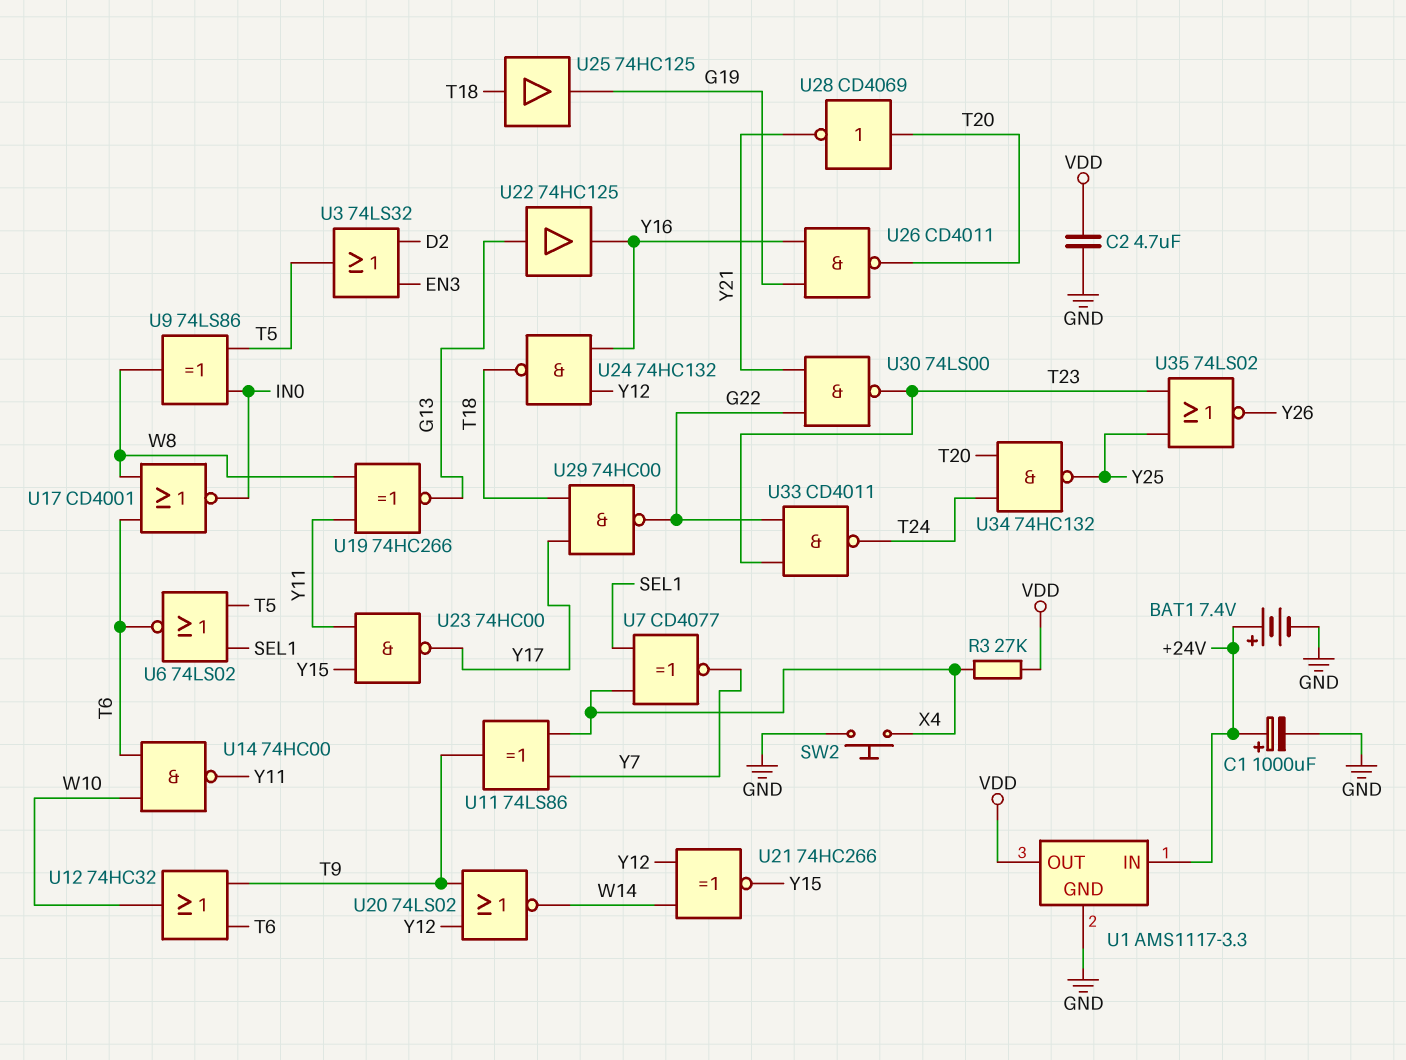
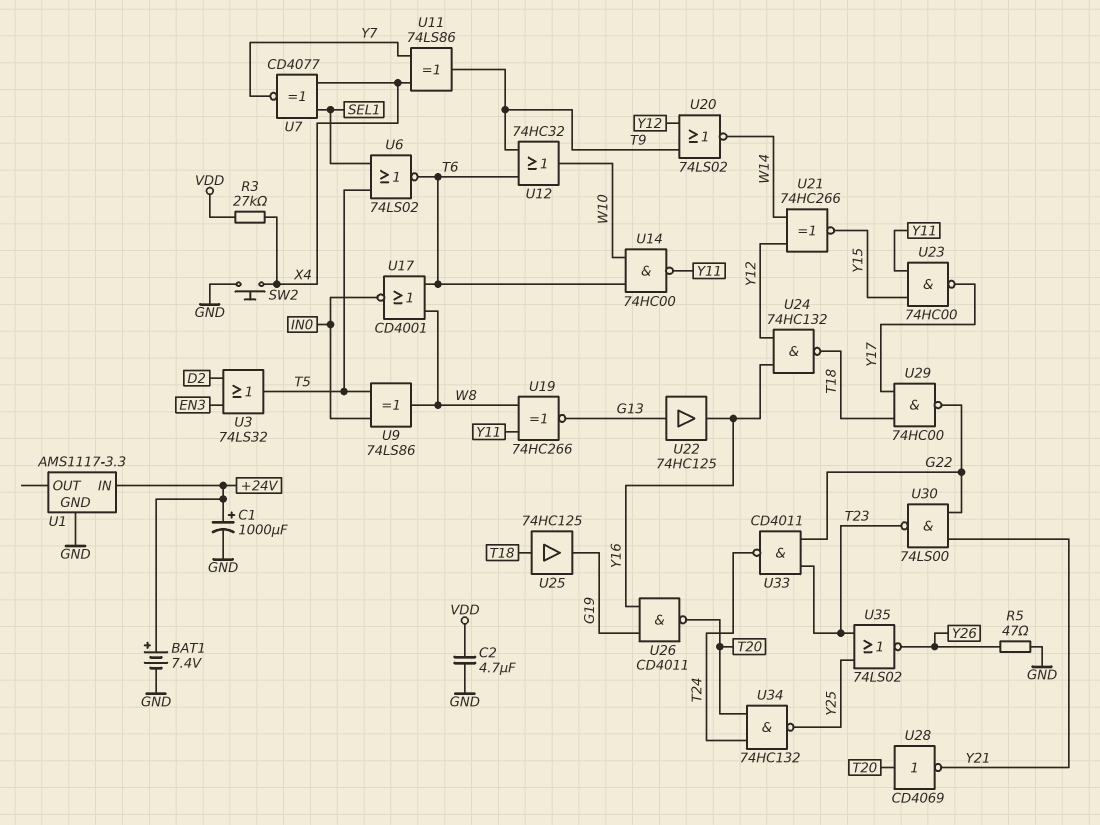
R5: none -> 47 (GND, Y26)
U1 pin OUT: VDD -> none

